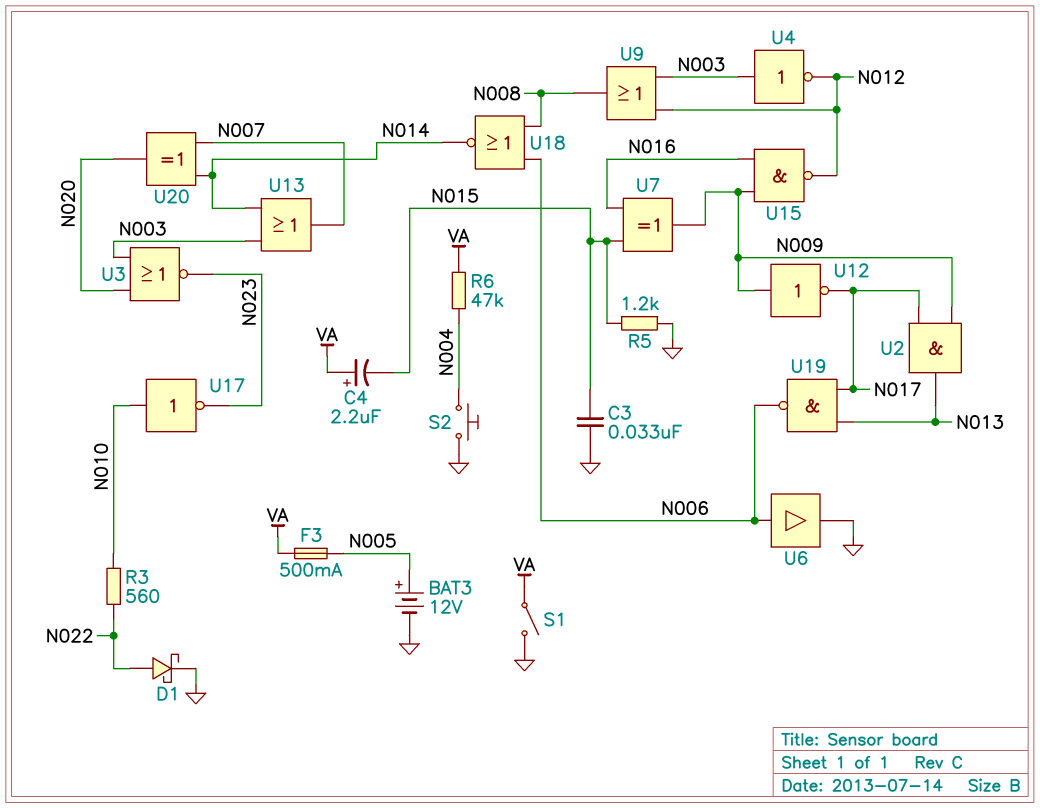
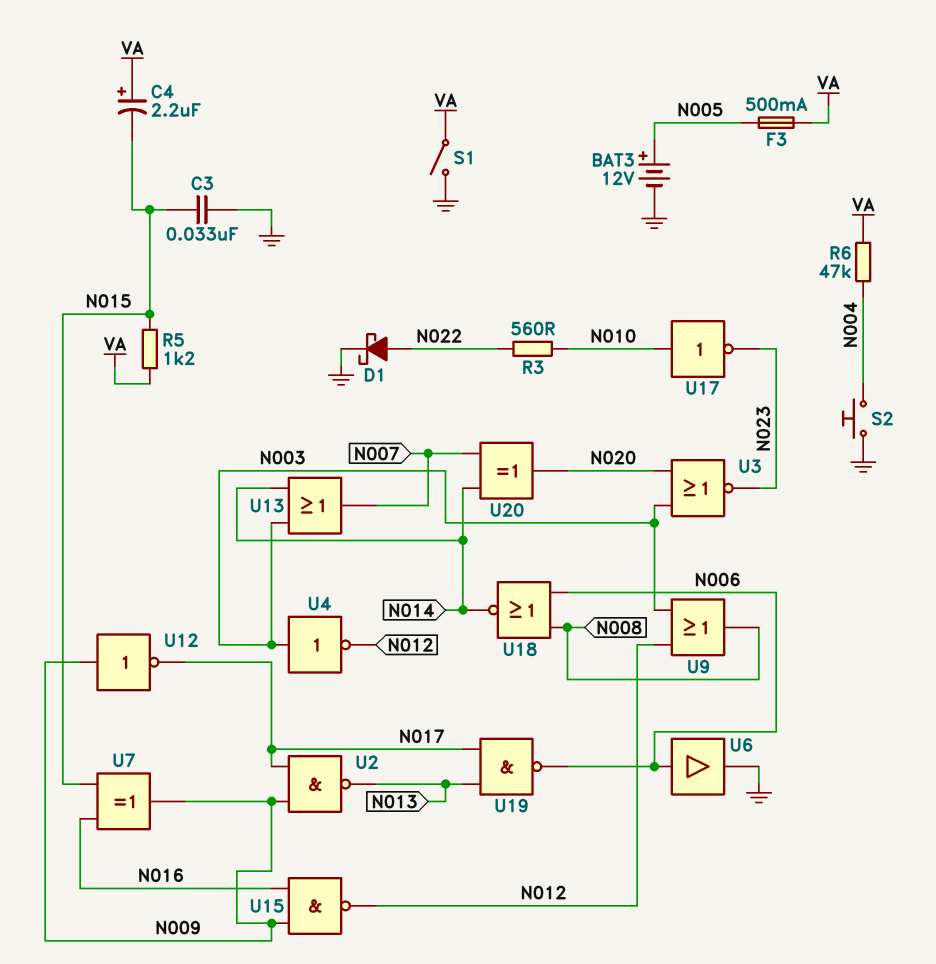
R5: 1.2k (GND, N015) -> 1.2k (N015, VA)
U2: AND (in N009, in N017, out N013) -> NAND (in N009, in N017, out N013)

